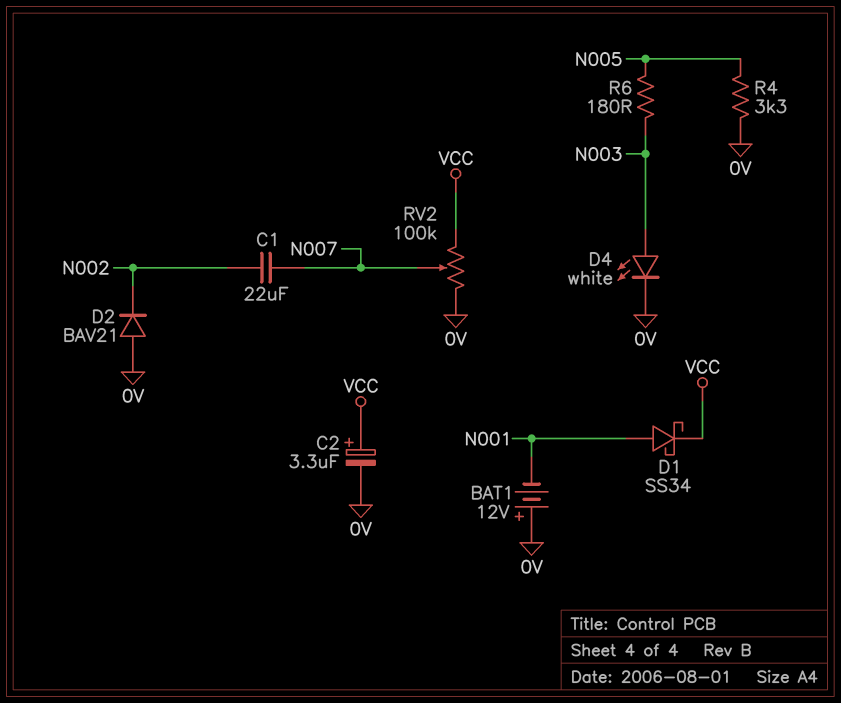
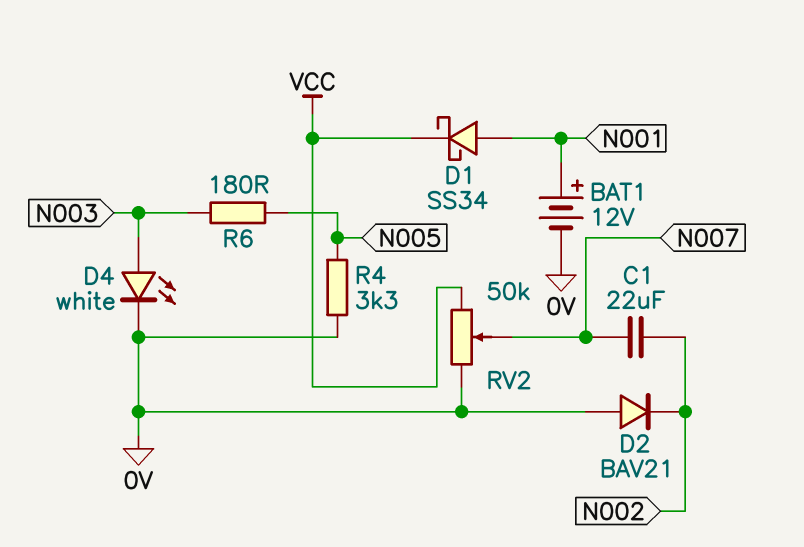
BAT1: 12V (plus 0V, minus N001) -> 12V (plus N001, minus 0V)
C2: 3.3uF (plus VCC, minus 0V) -> none
RV2: 100k (0V, VCC, wiper N007) -> 50k (0V, VCC, wiper N007)

